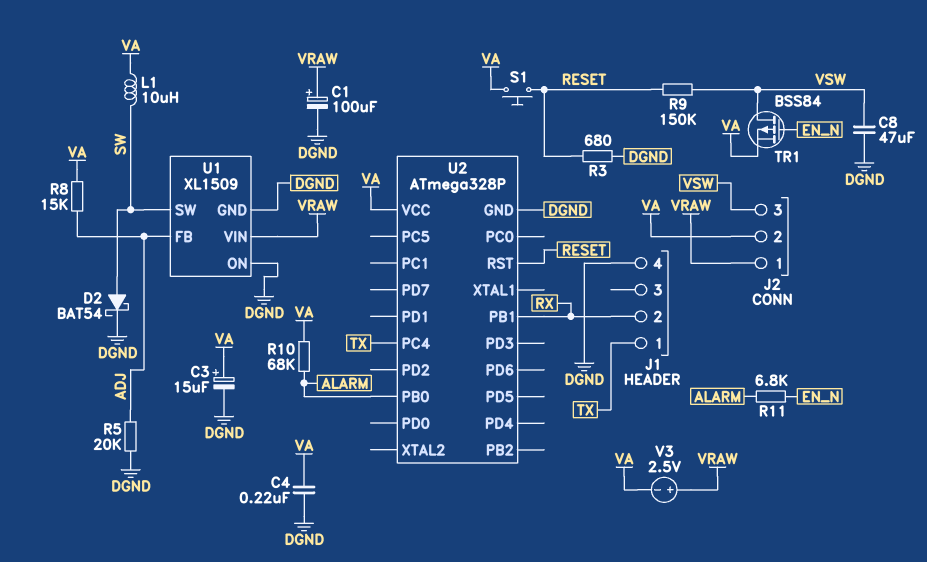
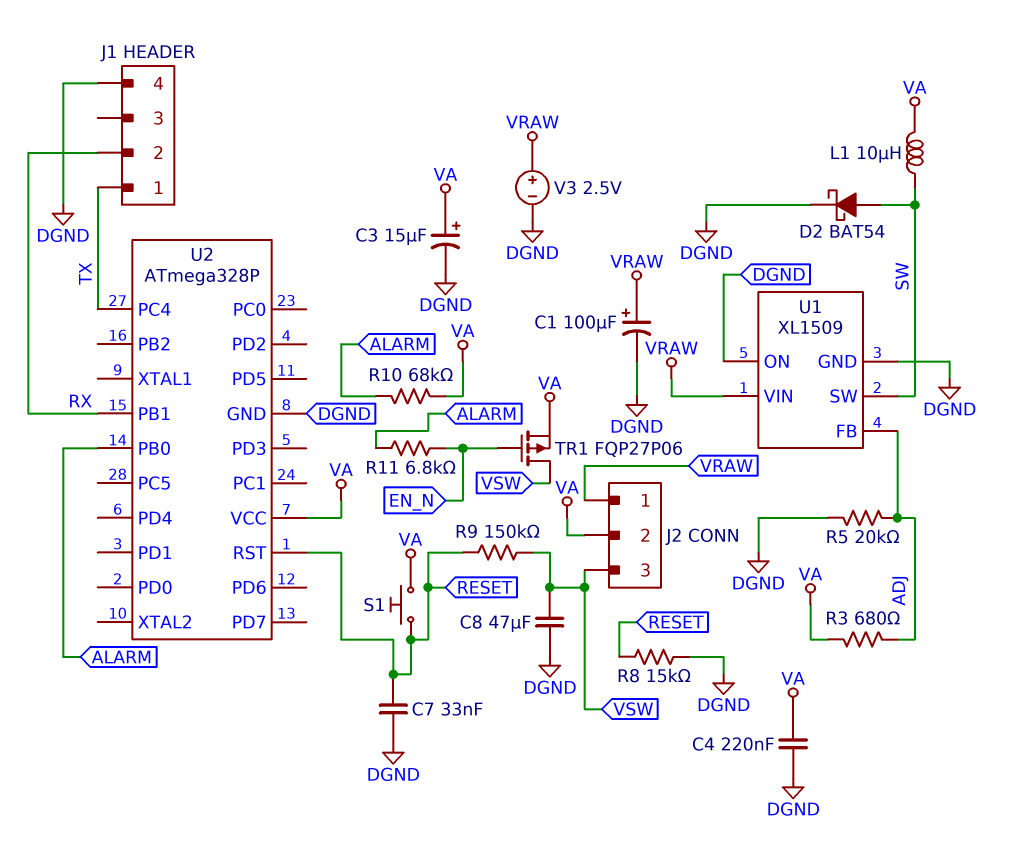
C7: none -> 33nF (DGND, RESET)
R3: 680 (DGND, RESET) -> 680 (ADJ, VA)
R8: 15k (ADJ, VA) -> 15k (DGND, RESET)
TR1: PMOS BSS84 (G EN_N, D VSW, S VA) -> PMOS FQP27P06 (G EN_N, D VSW, S VA)
V3: 2.5V (plus VRAW, minus VA) -> 2.5V (plus VRAW, minus DGND)

